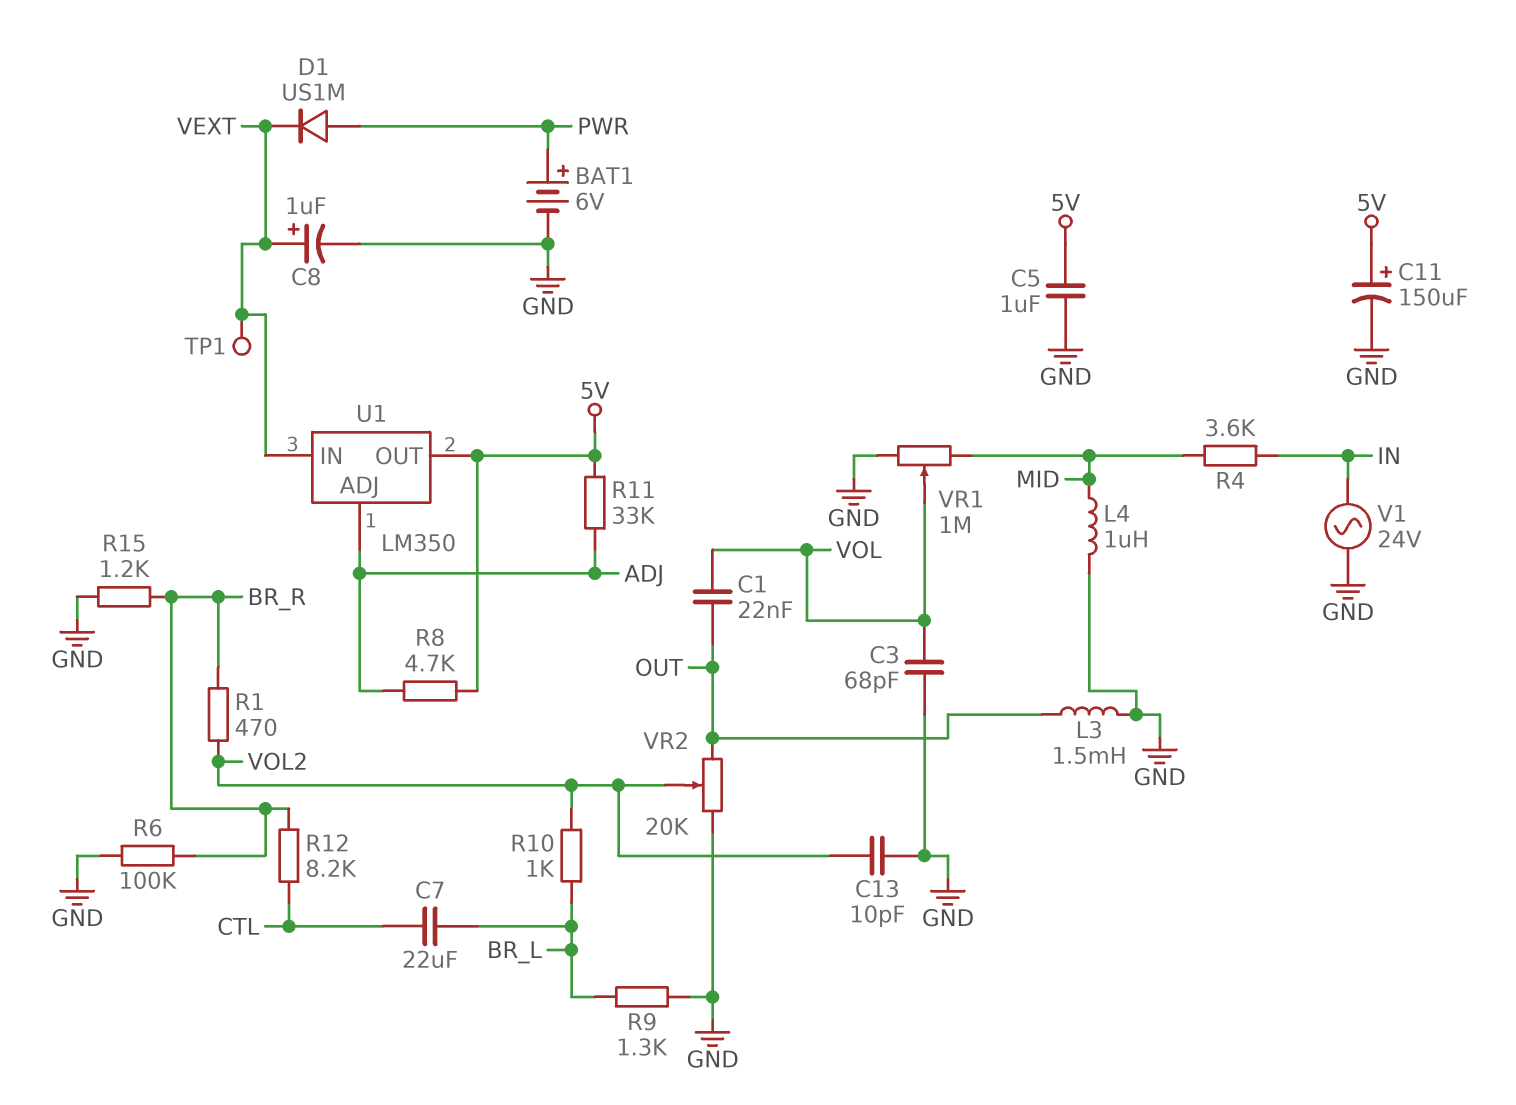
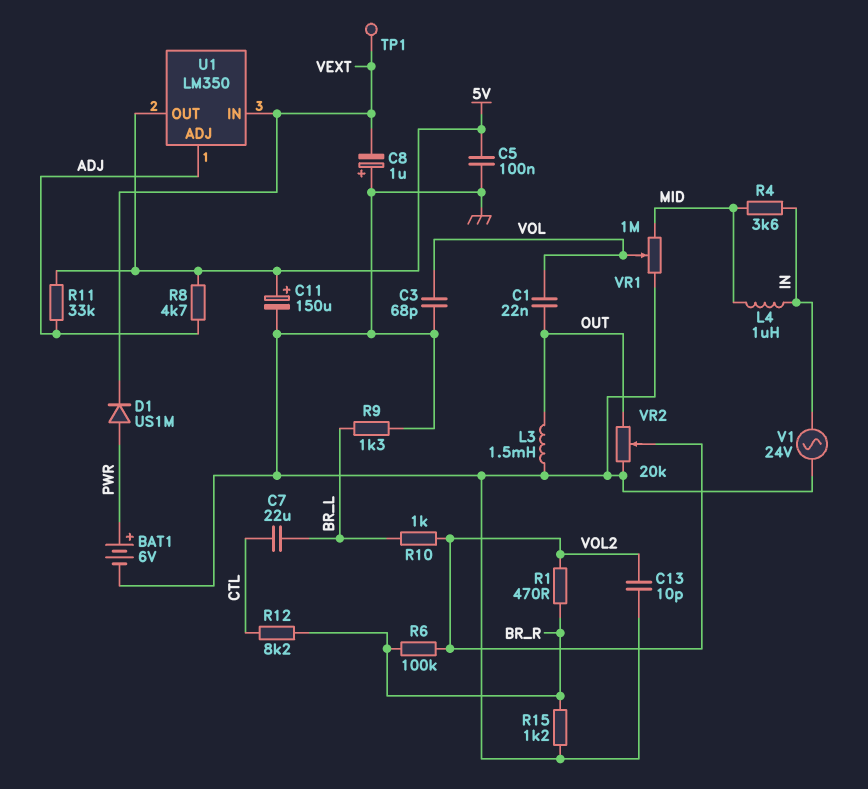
C5: 1uF (5V, GND) -> 100nF (5V, GND)
C8: 1uF (plus VEXT, minus GND) -> 1uF (plus GND, minus VEXT)
L4: 1uH (GND, MID) -> 1uH (IN, MID)
R6: 100k (BR_R, GND) -> 100k (BR_R, VOL2)

